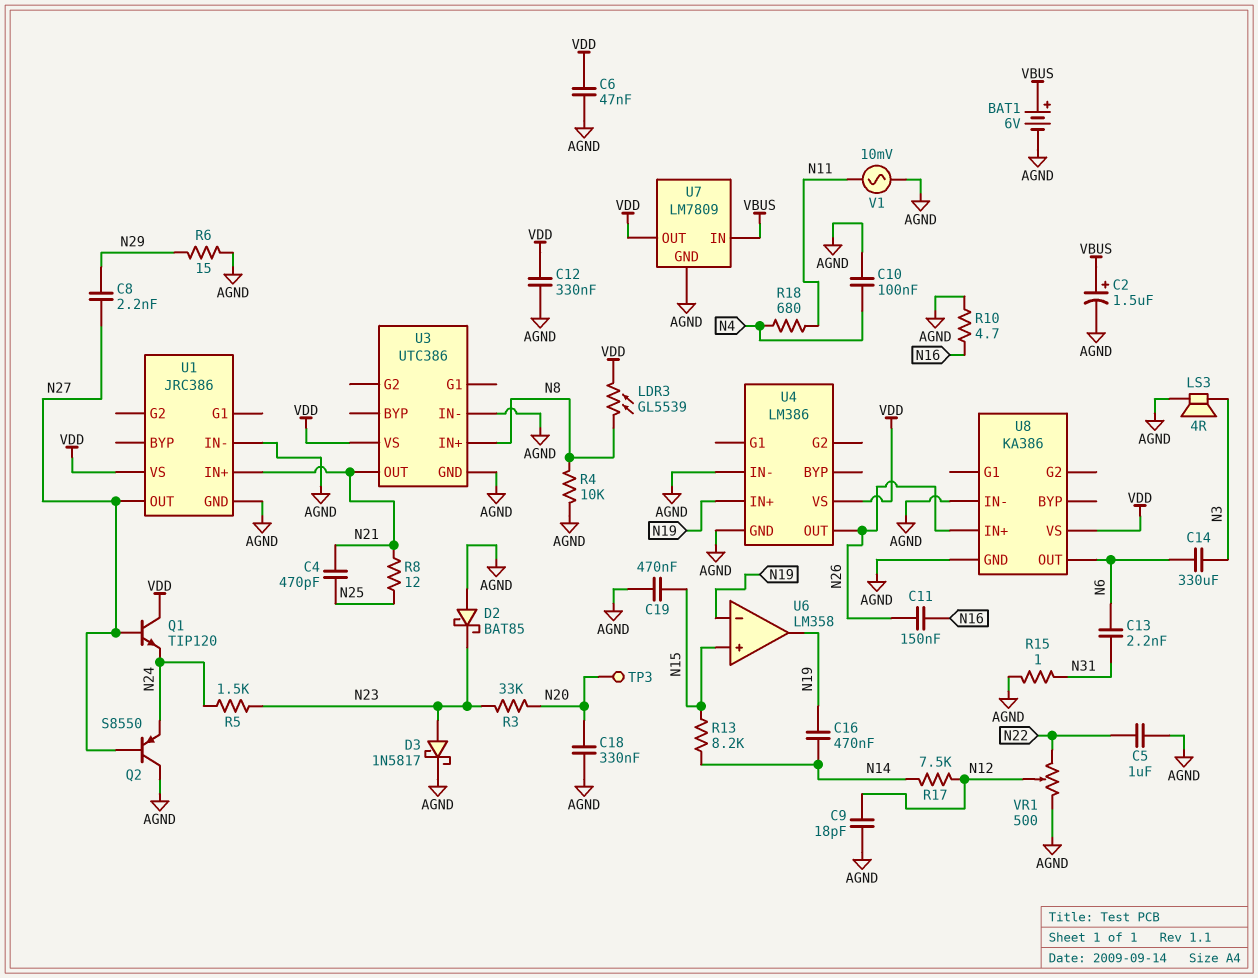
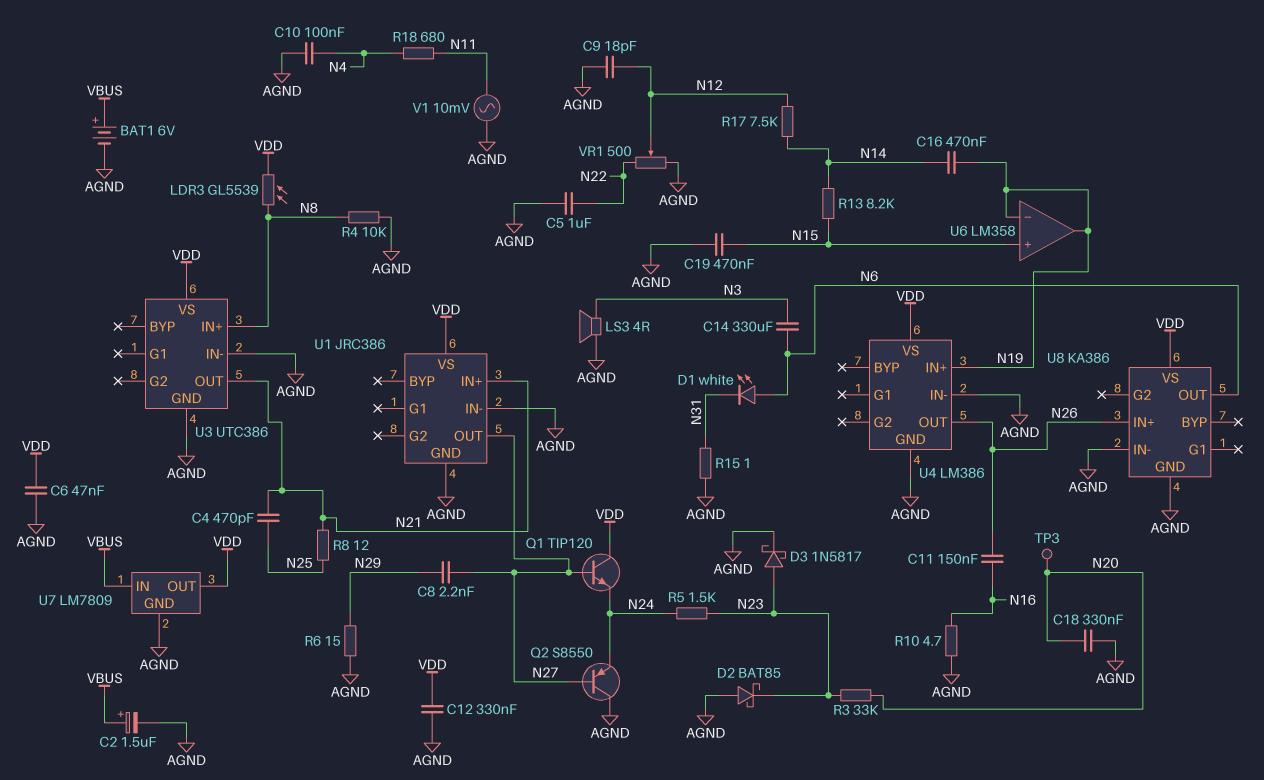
C13: 2.2nF (N6, N31) -> none
D1: none -> LED white (A N6, K N31)

